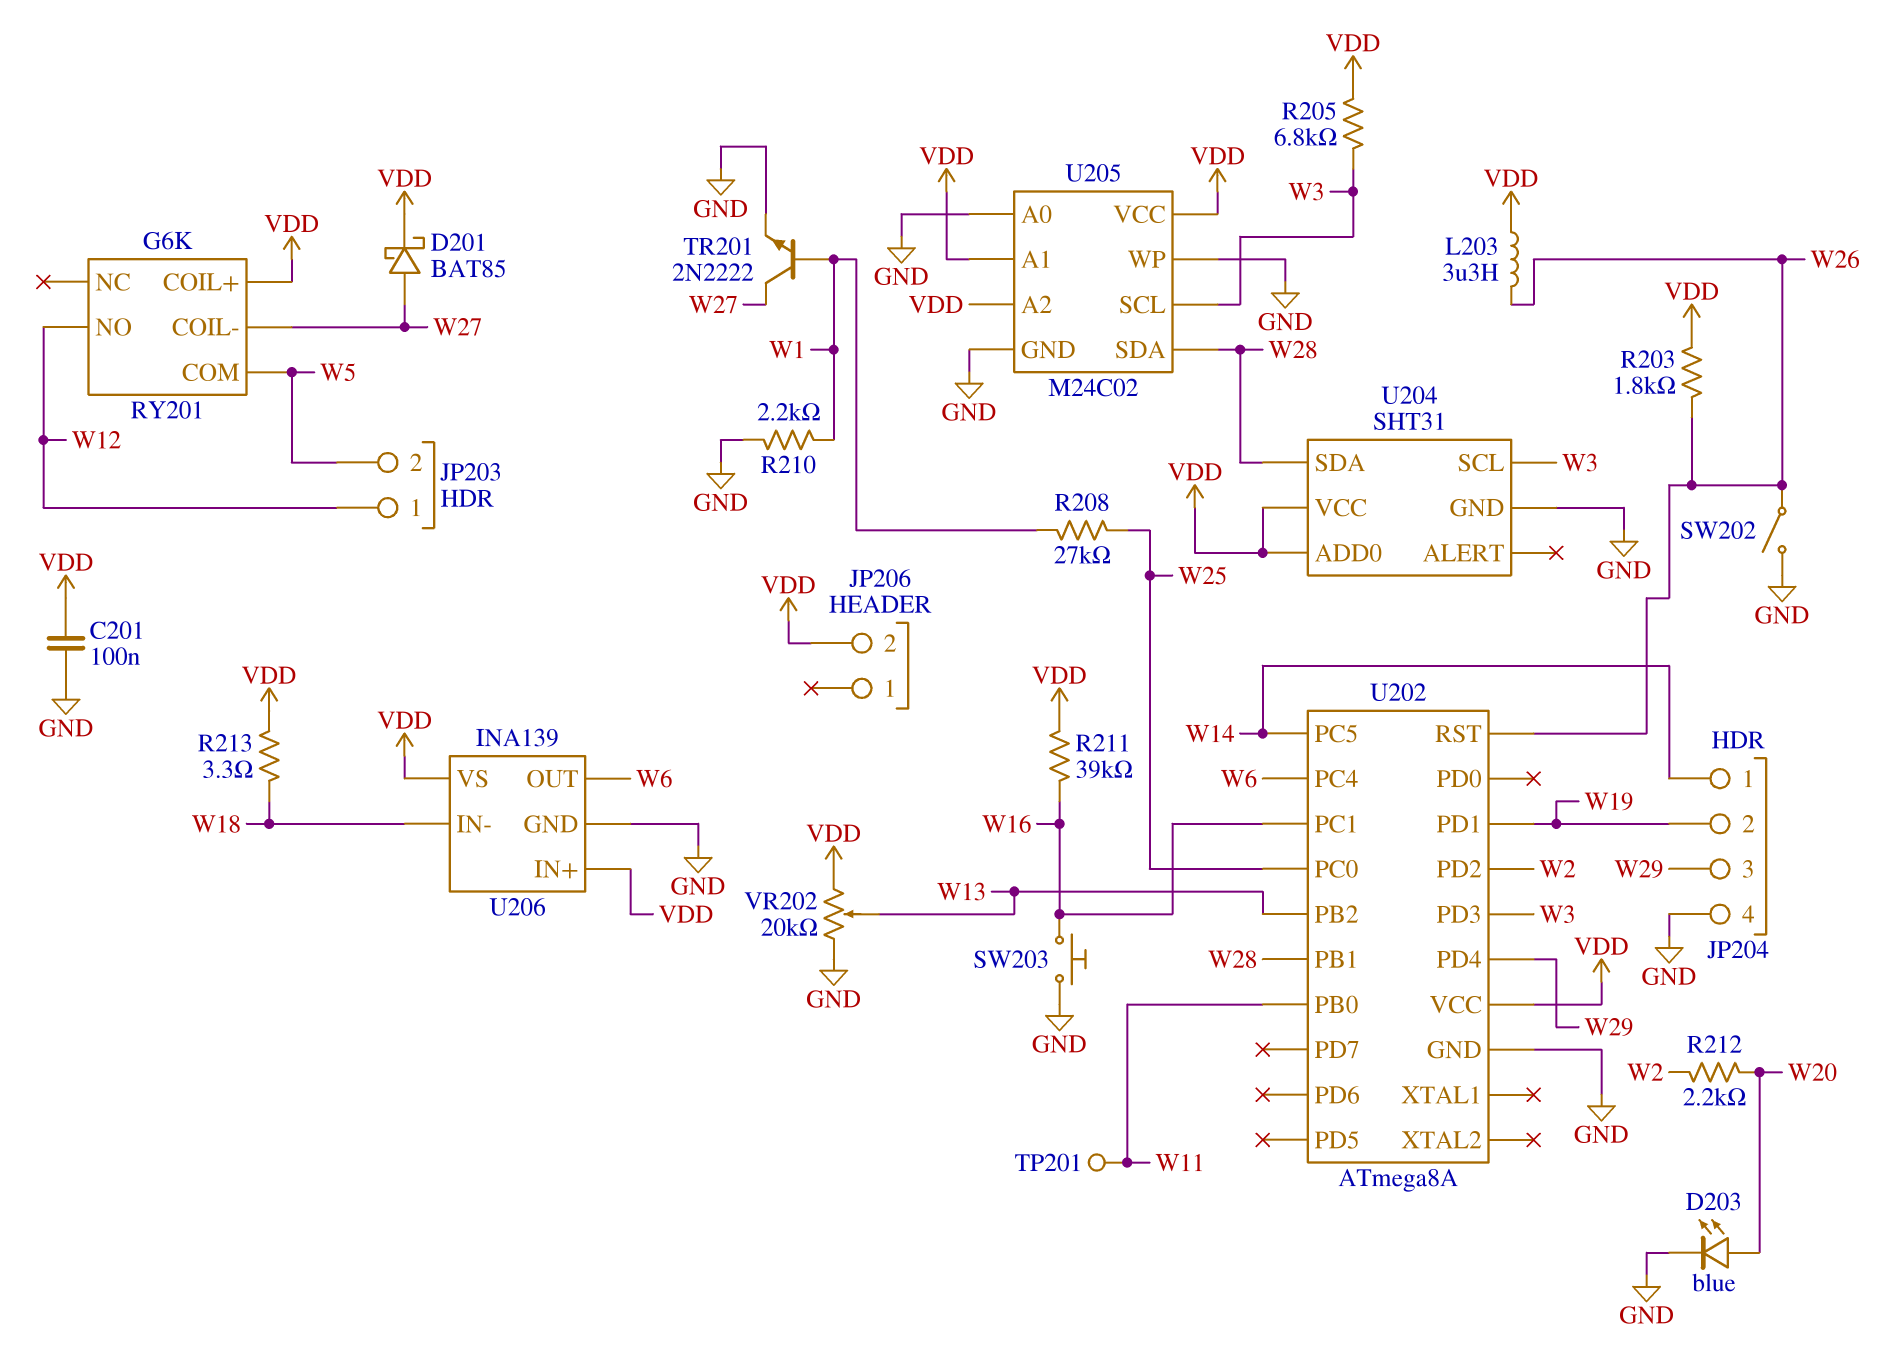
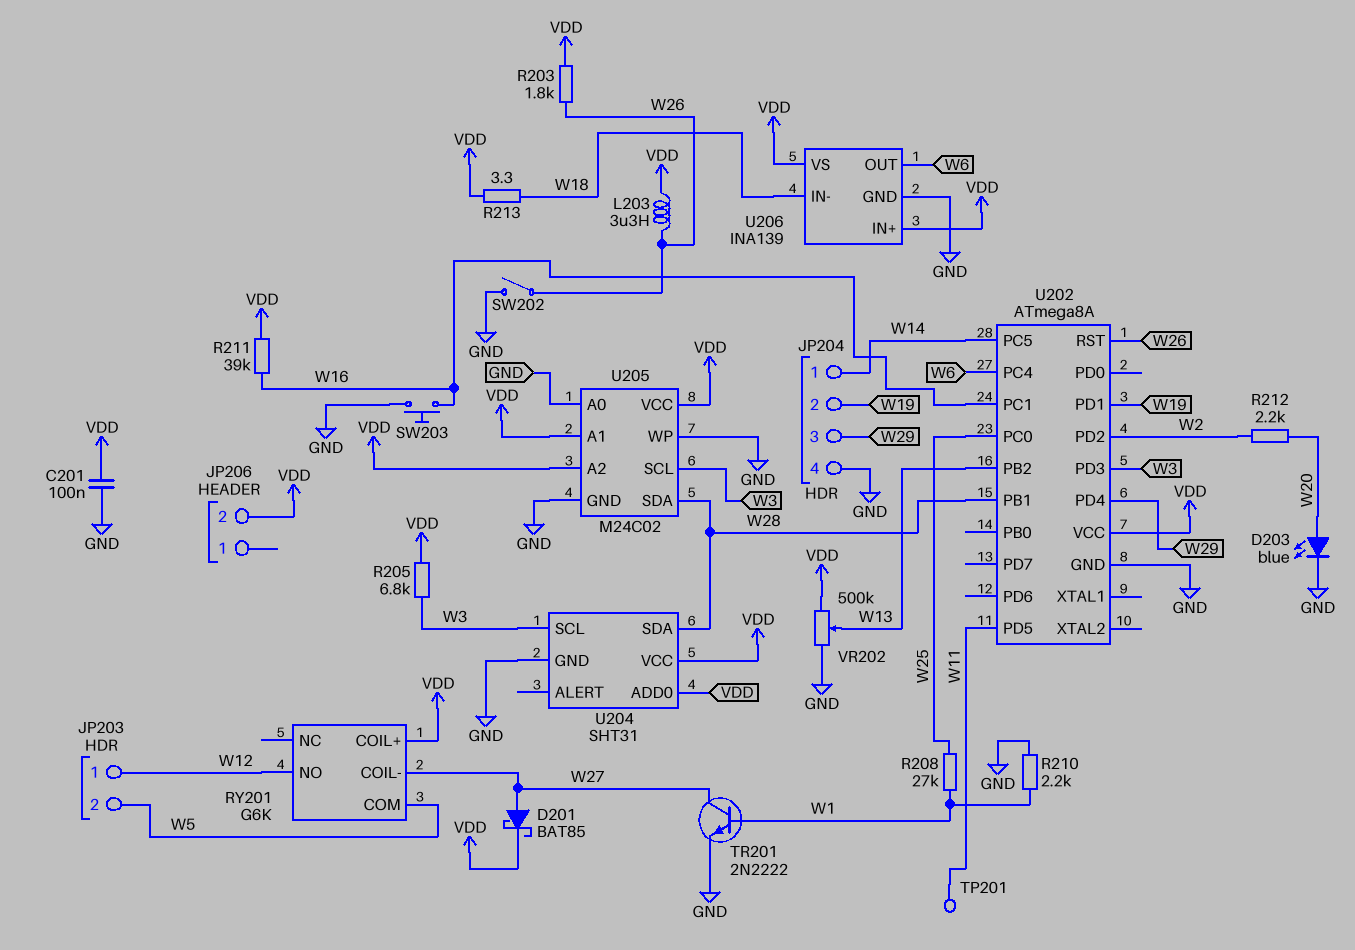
U202 pin PB0: W11 -> none
U202 pin PD5: none -> W11
VR202: 20k (GND, VDD, wiper W13) -> 500k (GND, VDD, wiper W13)

